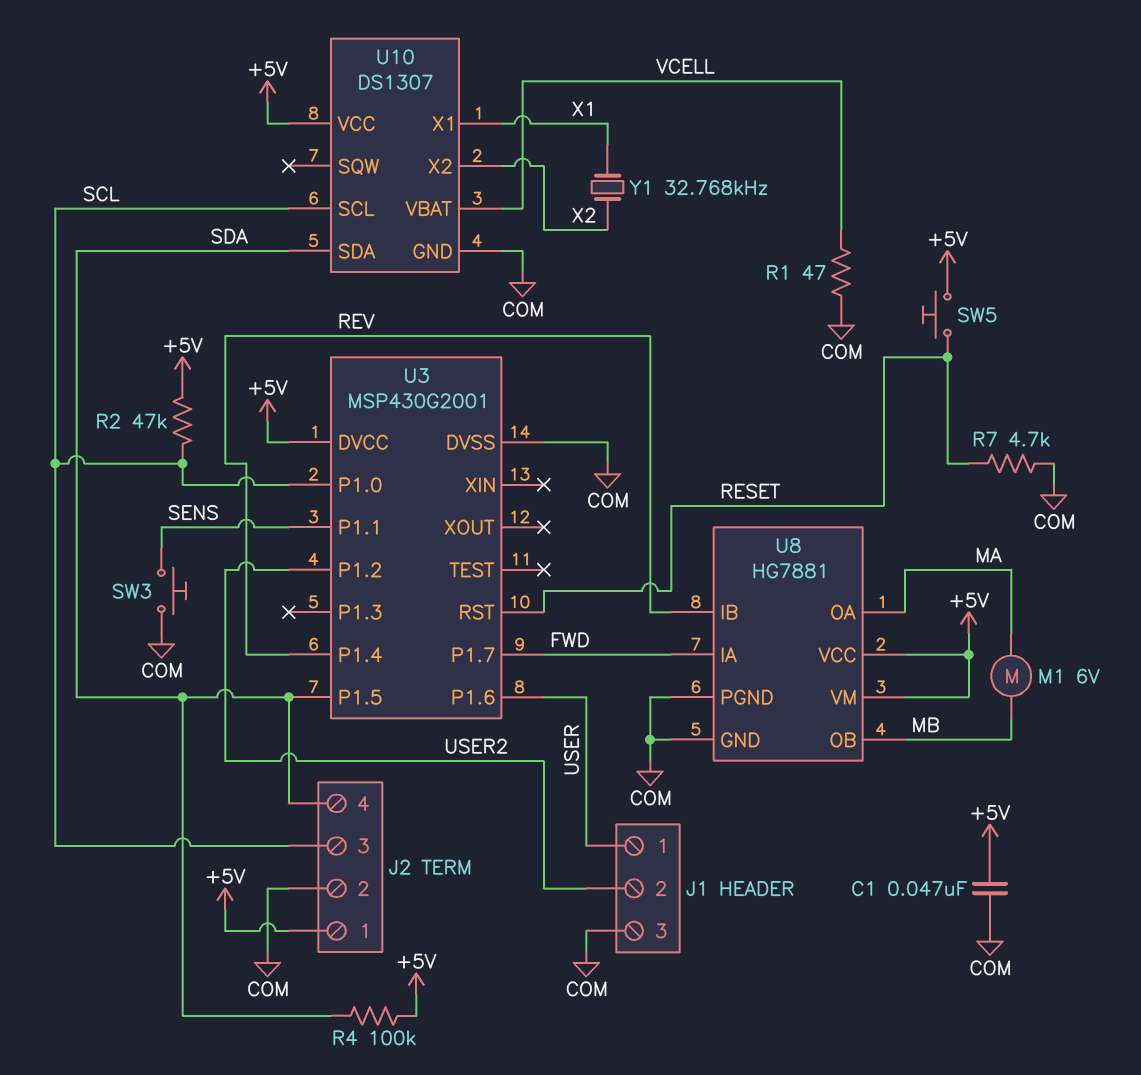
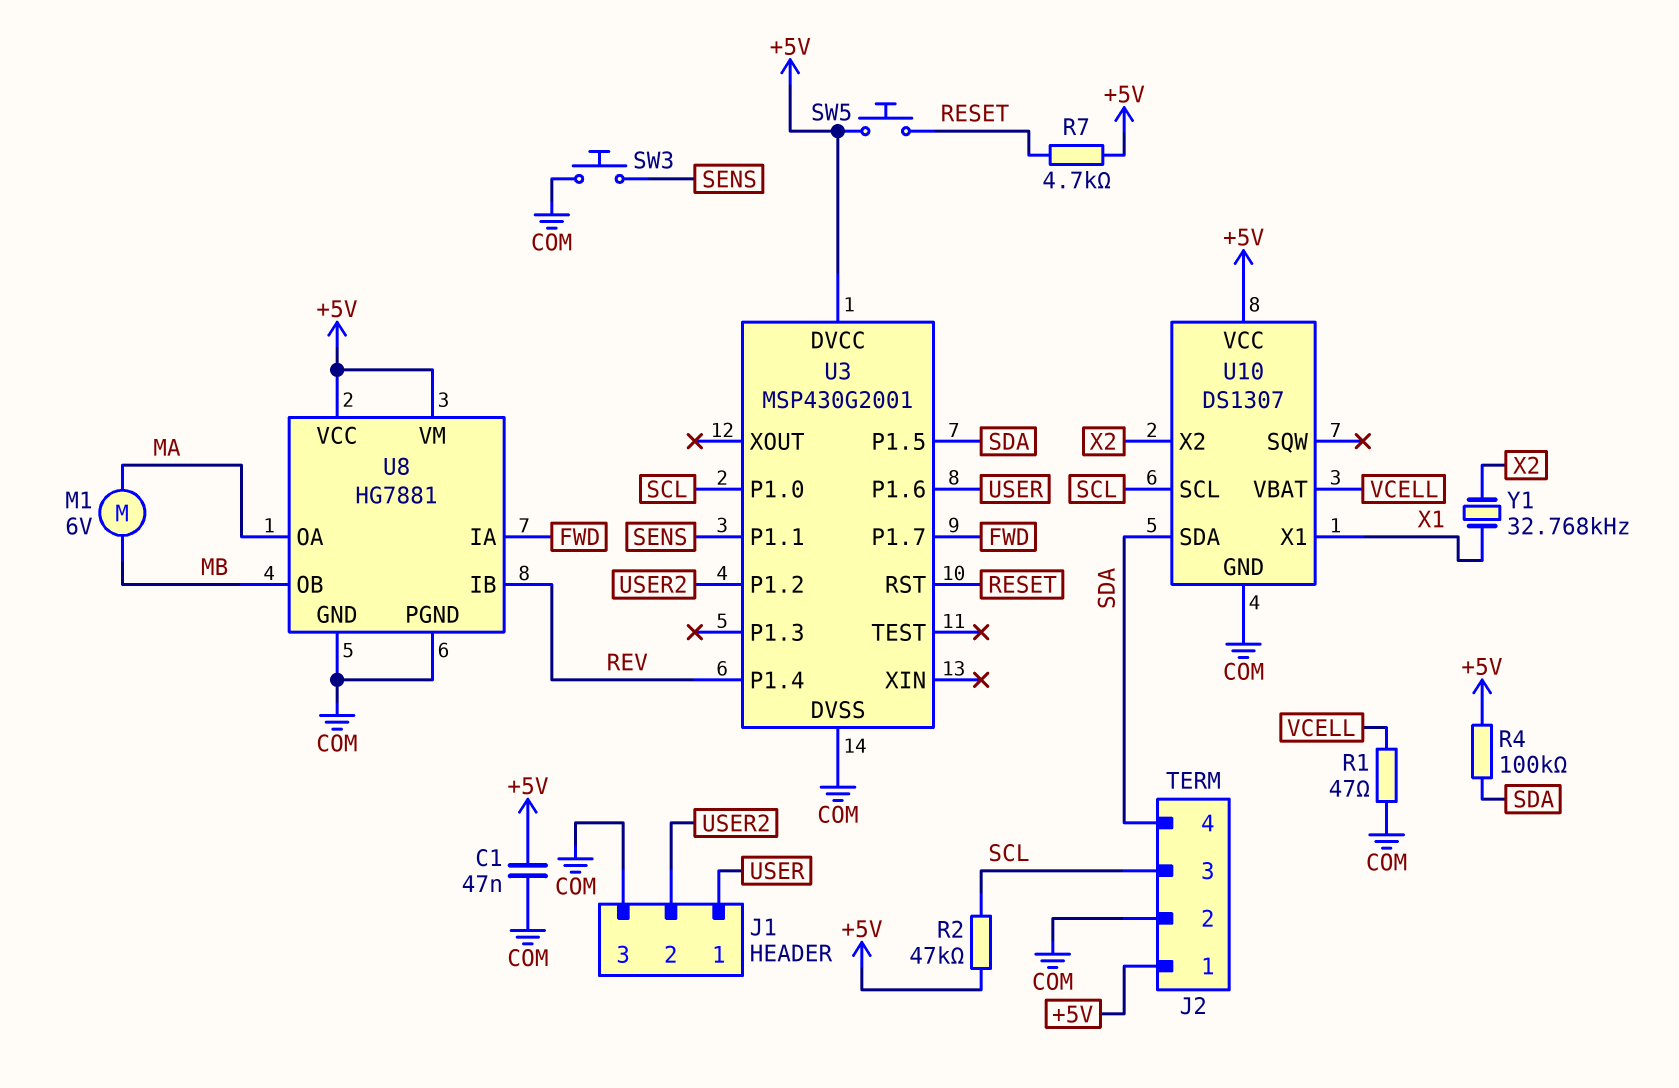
R7: 4.7k (COM, RESET) -> 4.7k (+5V, RESET)

